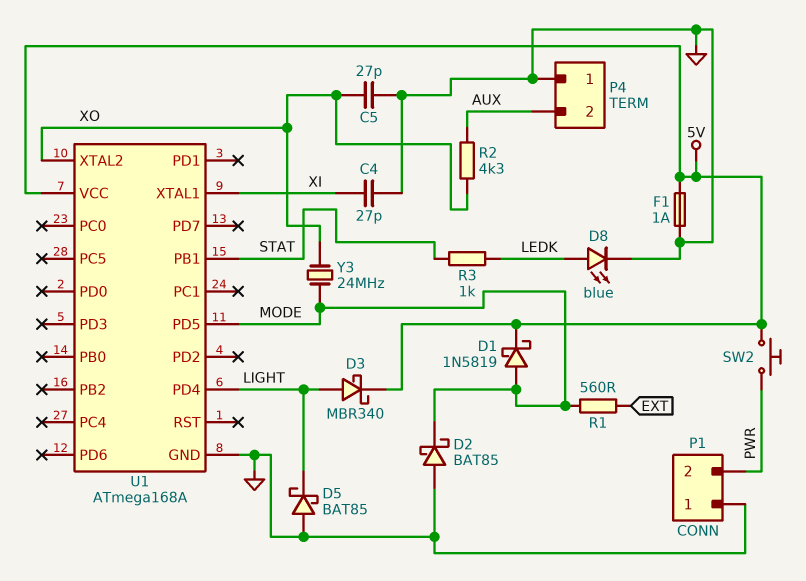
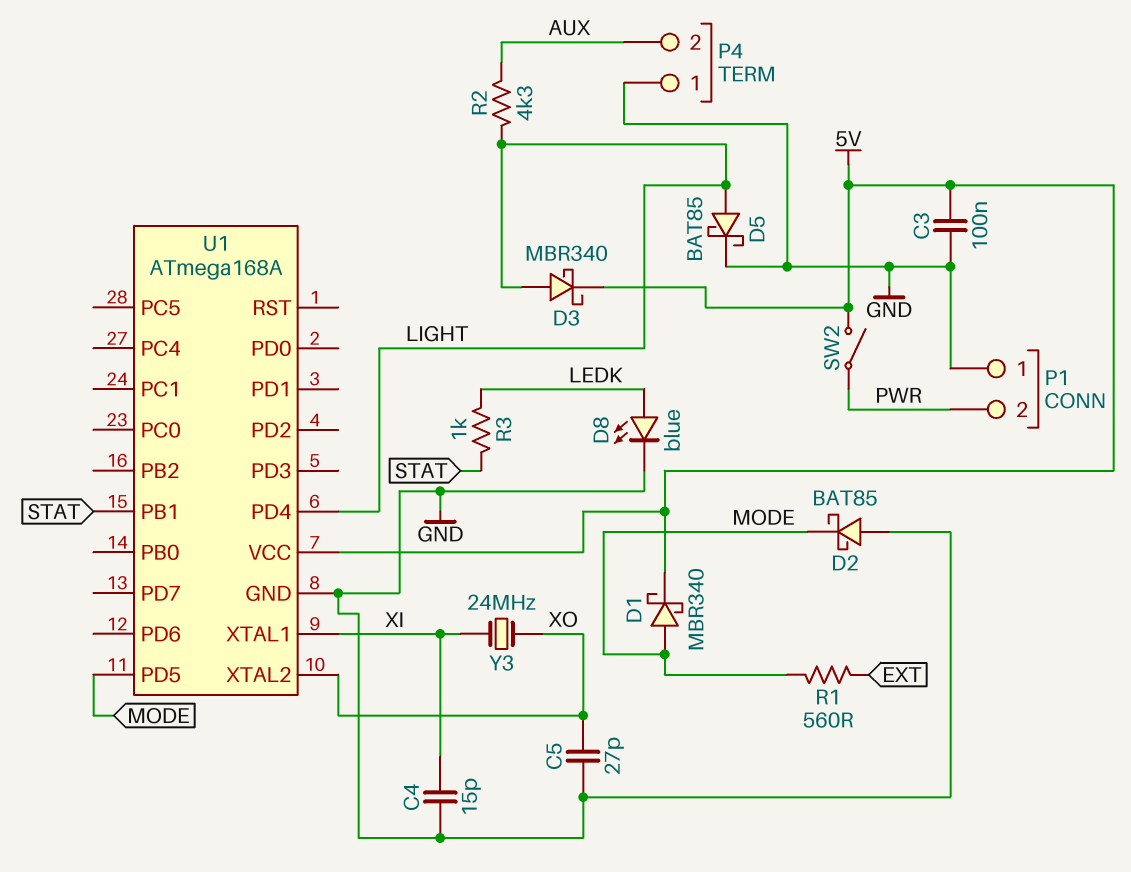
C3: none -> 100nF (5V, GND)
C4: 27pF (GND, XI) -> 15pF (GND, XI)
D1: schottky 1N5819 (A MODE, K 5V) -> schottky MBR340 (A MODE, K 5V)
D5: schottky BAT85 (A GND, K LIGHT) -> schottky BAT85 (A LIGHT, K GND)
F1: 1A (5V, GND) -> none
R2: 4.3k (AUX, XO) -> 4.3k (AUX, LIGHT)
SW2: button (5V, PWR) -> switch (5V, PWR)
Y3: 24MHz (MODE, XO) -> 24MHz (XI, XO)

